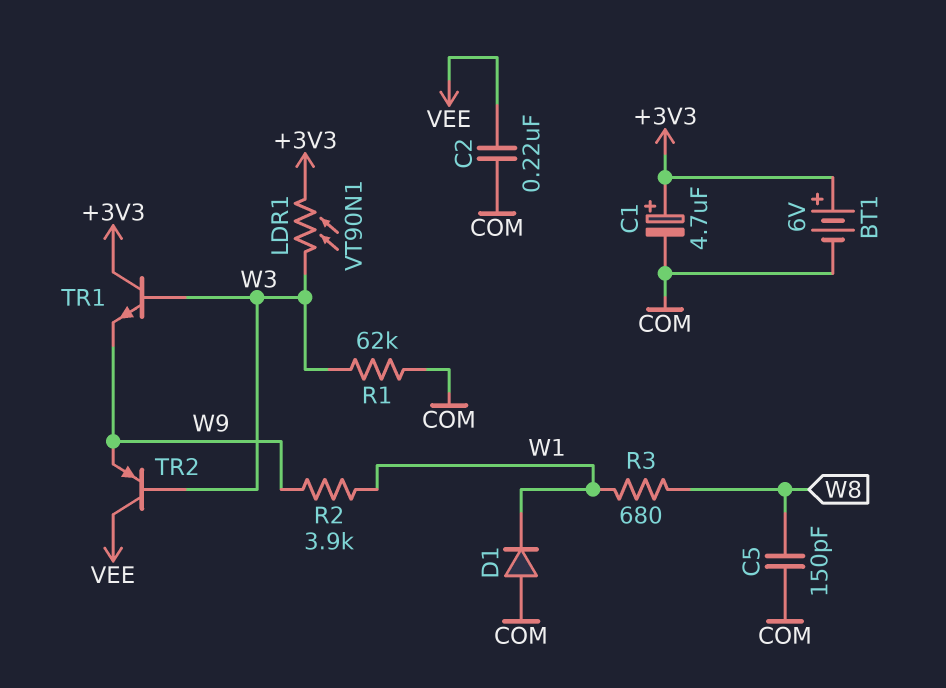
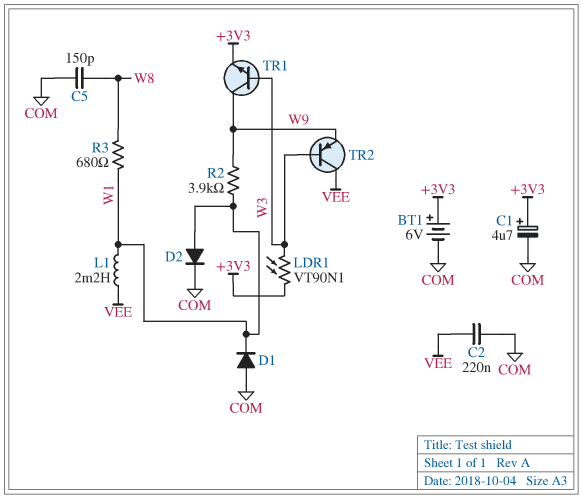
D2: none -> diode (A W1, K COM)
L1: none -> 2.2mH (VEE, W1)
R1: 62k (COM, W3) -> none
TR1: NPN (B W3, C +3V3, E W9) -> NPN (B W3, C W9, E +3V3)

